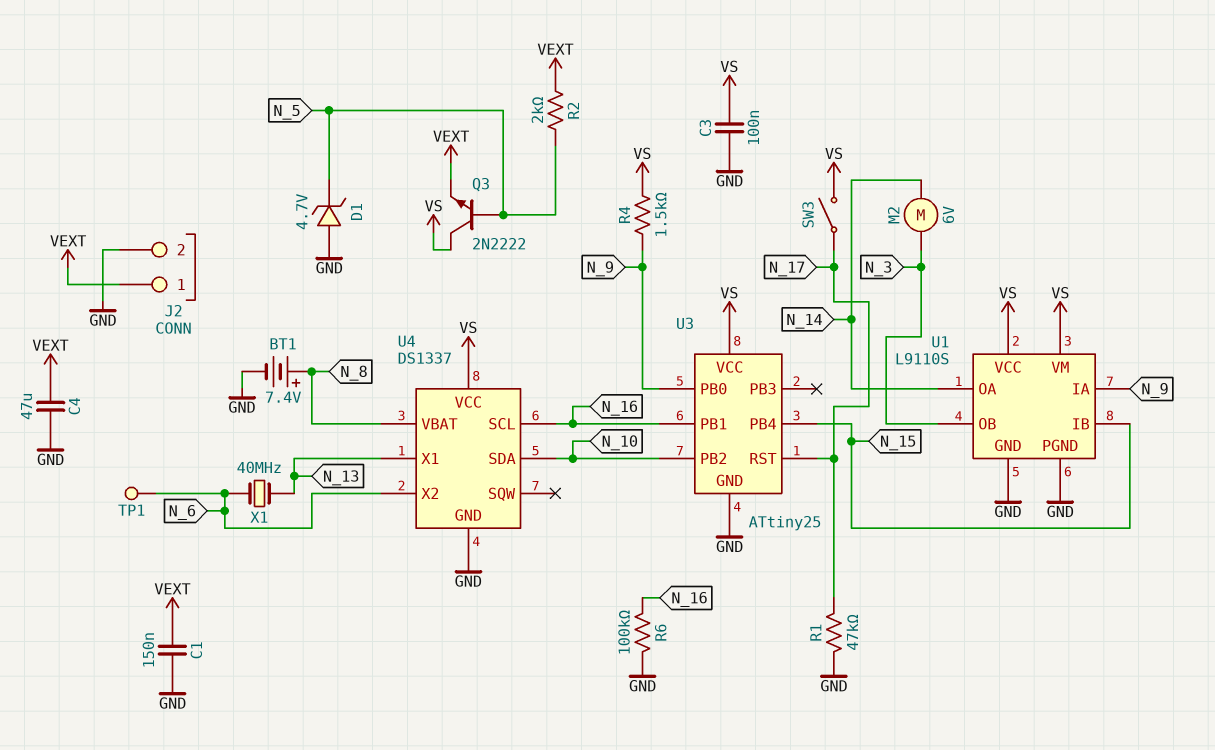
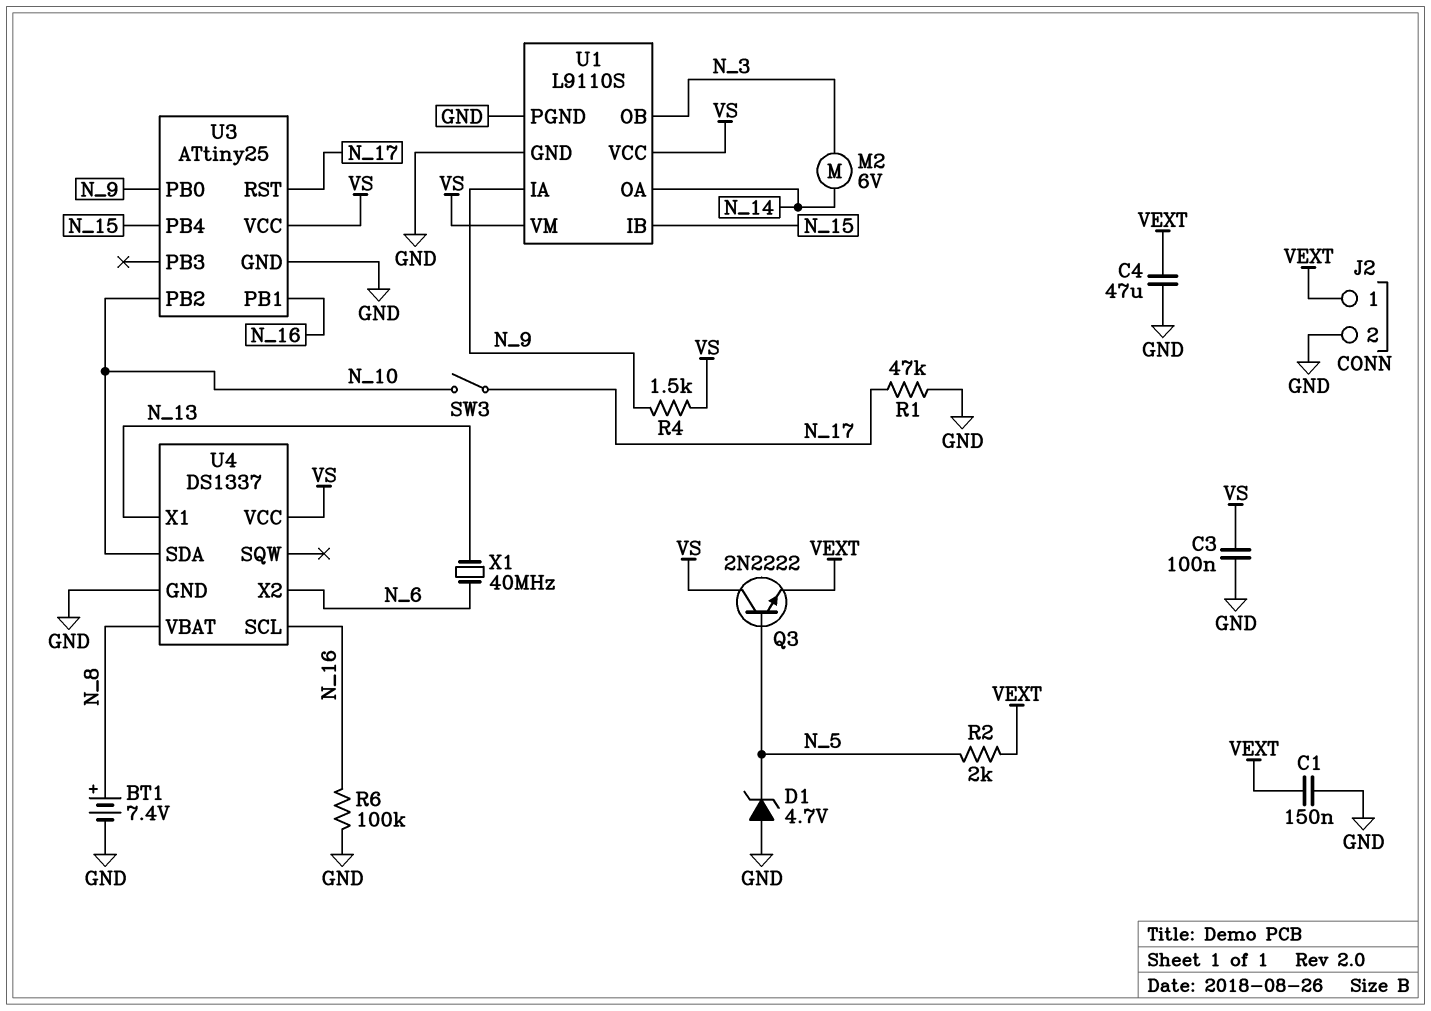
SW3: switch (N_17, VS) -> switch (N_10, N_17)
TP1: test point (N_6) -> none

